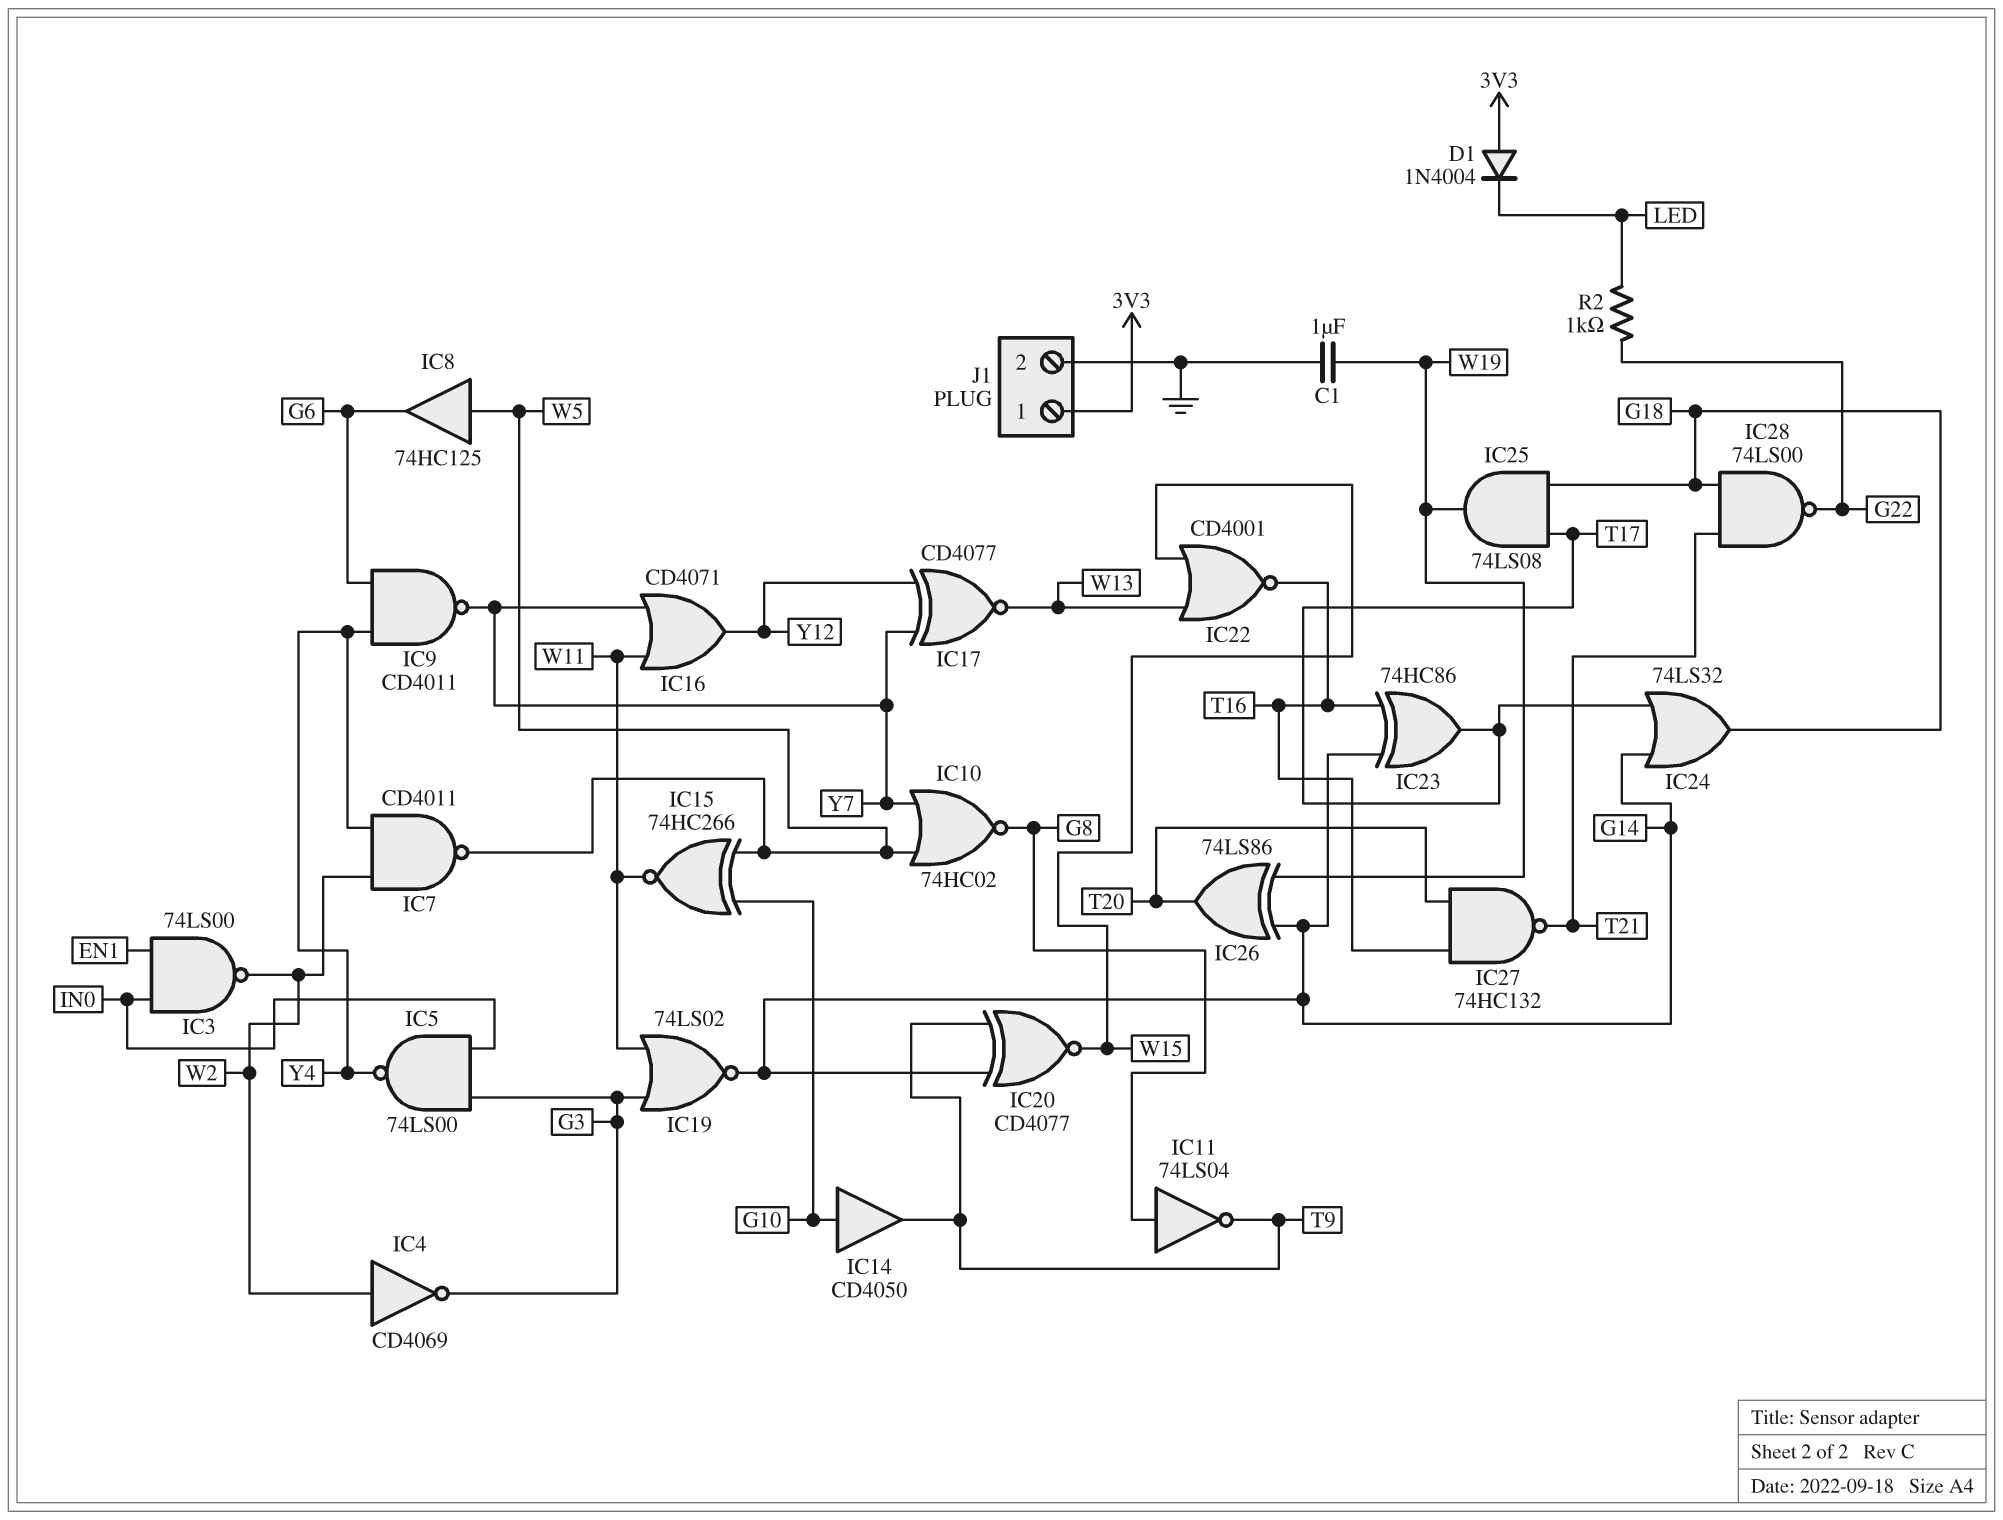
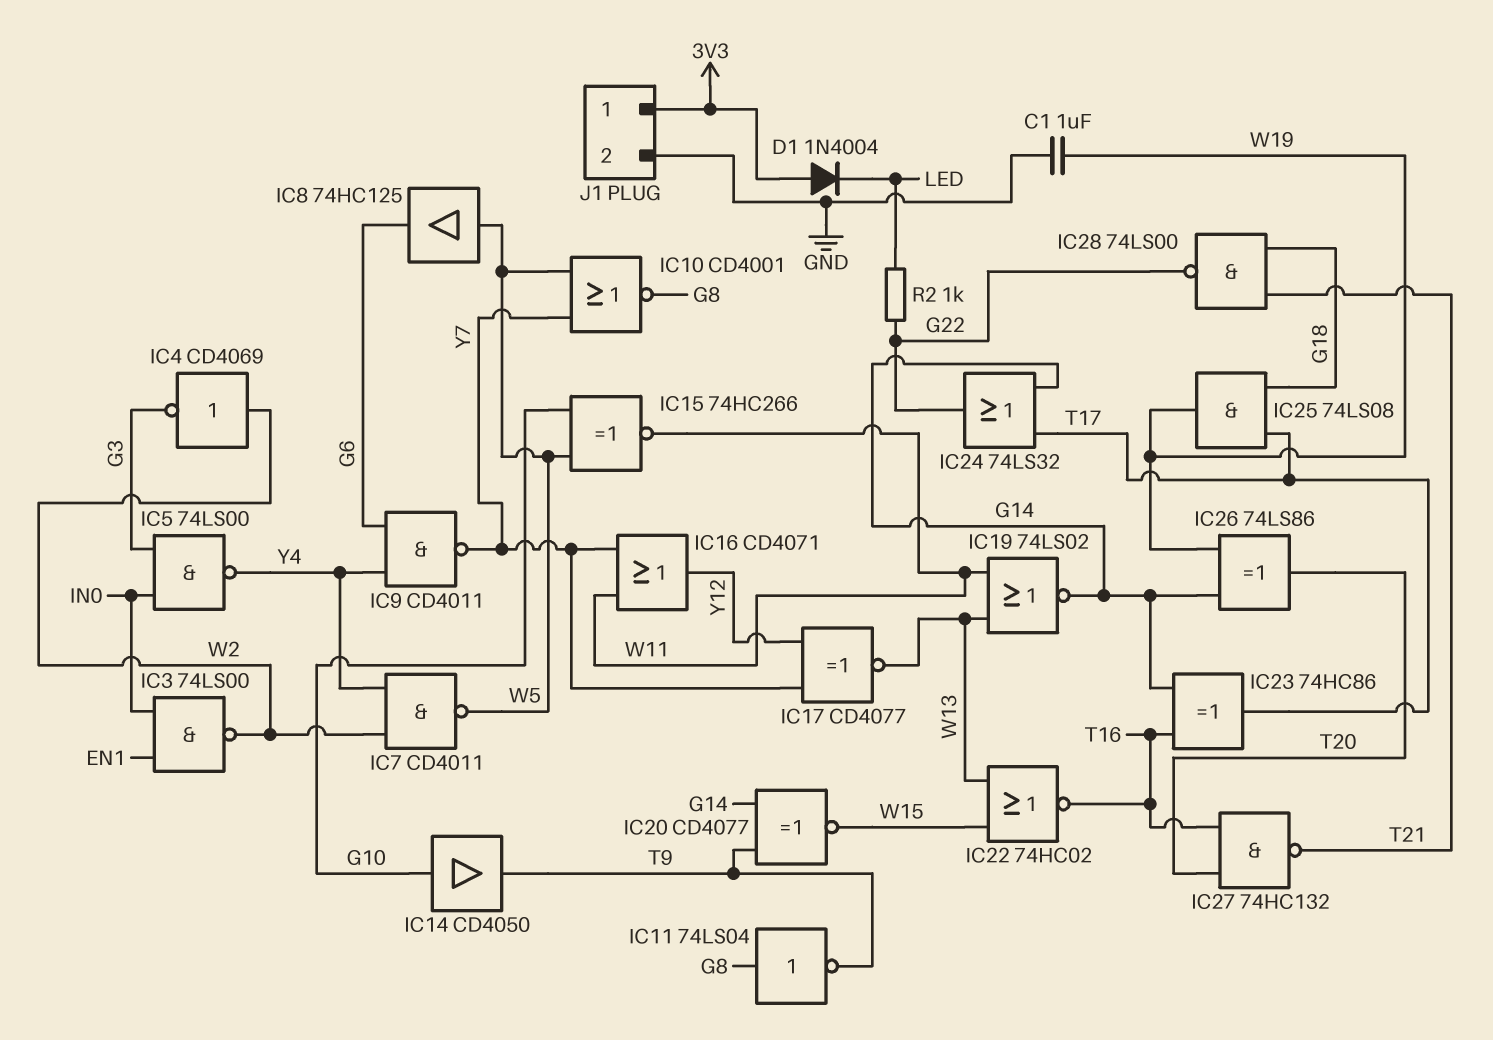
IC10: NOR 74HC02 (in W5, in Y7, out G8) -> NOR CD4001 (in W5, in Y7, out G8)
IC19: NOR 74LS02 (in G3, in W11, out G14) -> NOR 74LS02 (in W11, in W13, out G14)
IC22: NOR CD4001 (in W13, in W15, out T16) -> NOR 74HC02 (in W13, in W15, out T16)
IC24: OR 74LS32 (in G14, in T17, out G18) -> OR 74LS32 (in G14, in T17, out G22)

